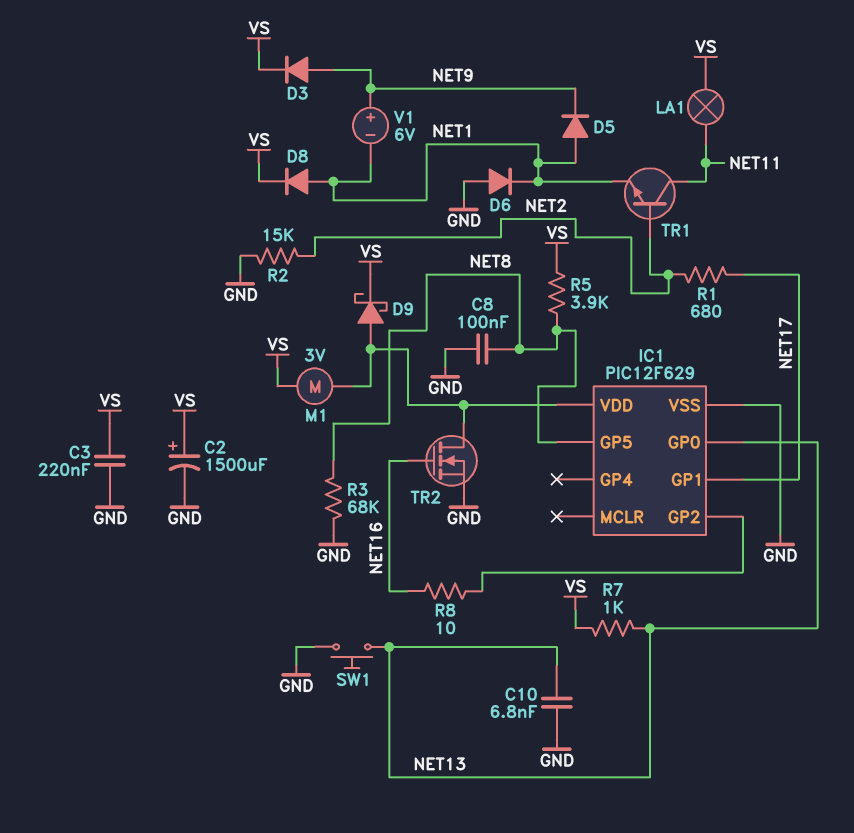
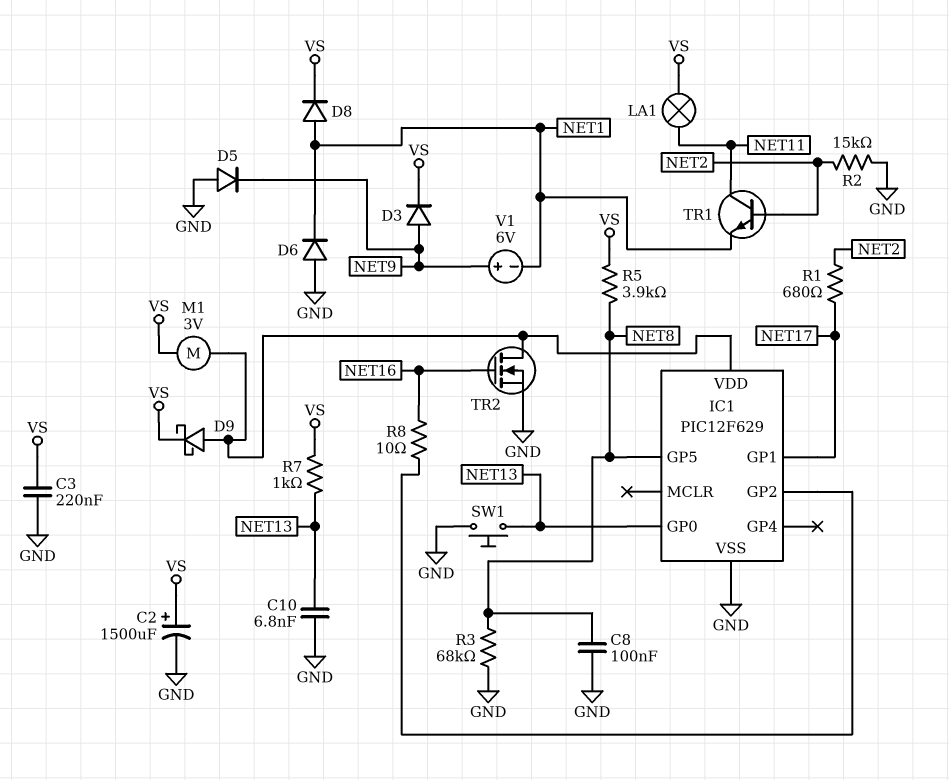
D5: diode (A NET1, K NET9) -> diode (A GND, K NET9)

